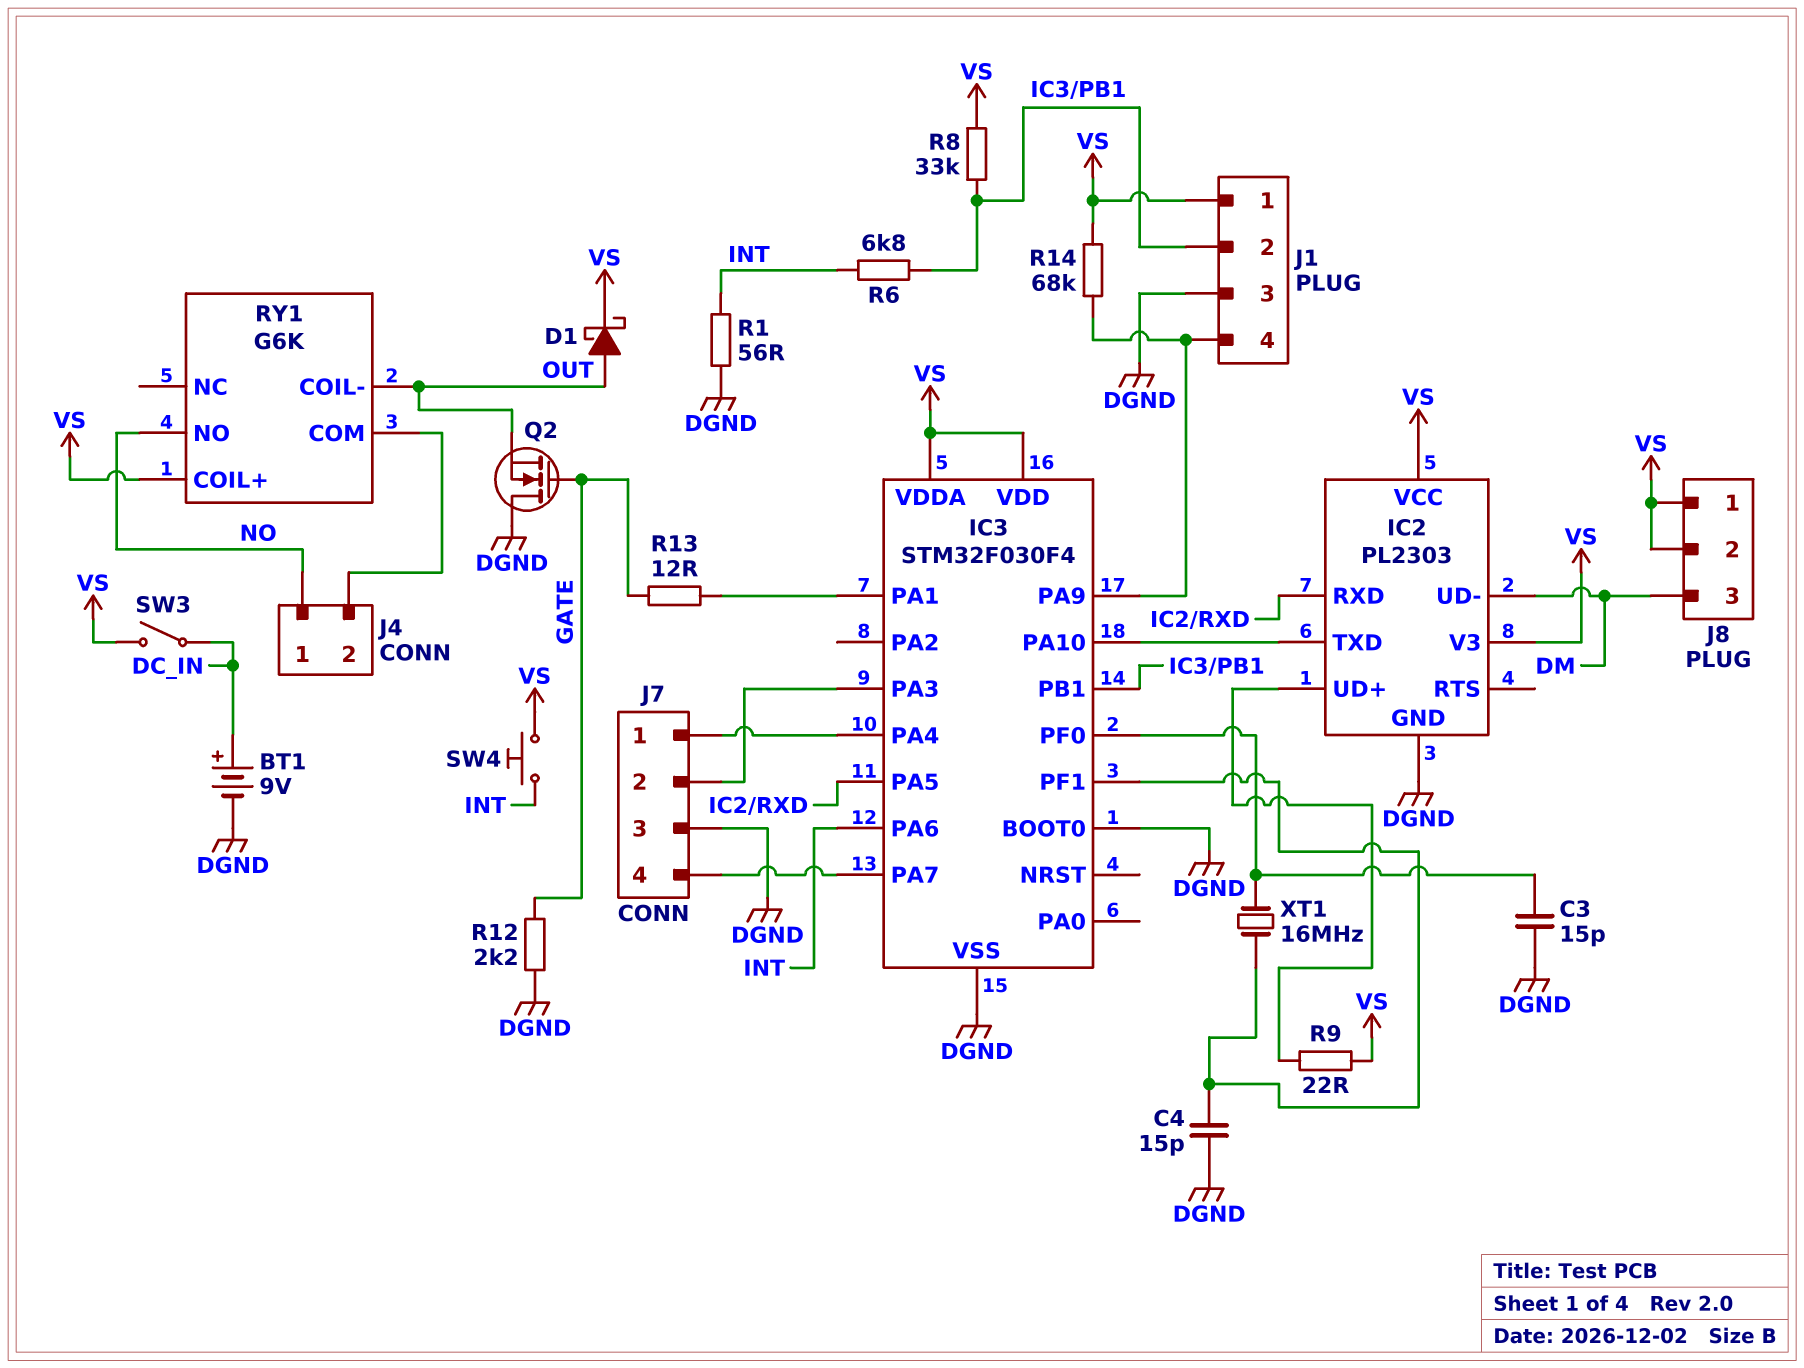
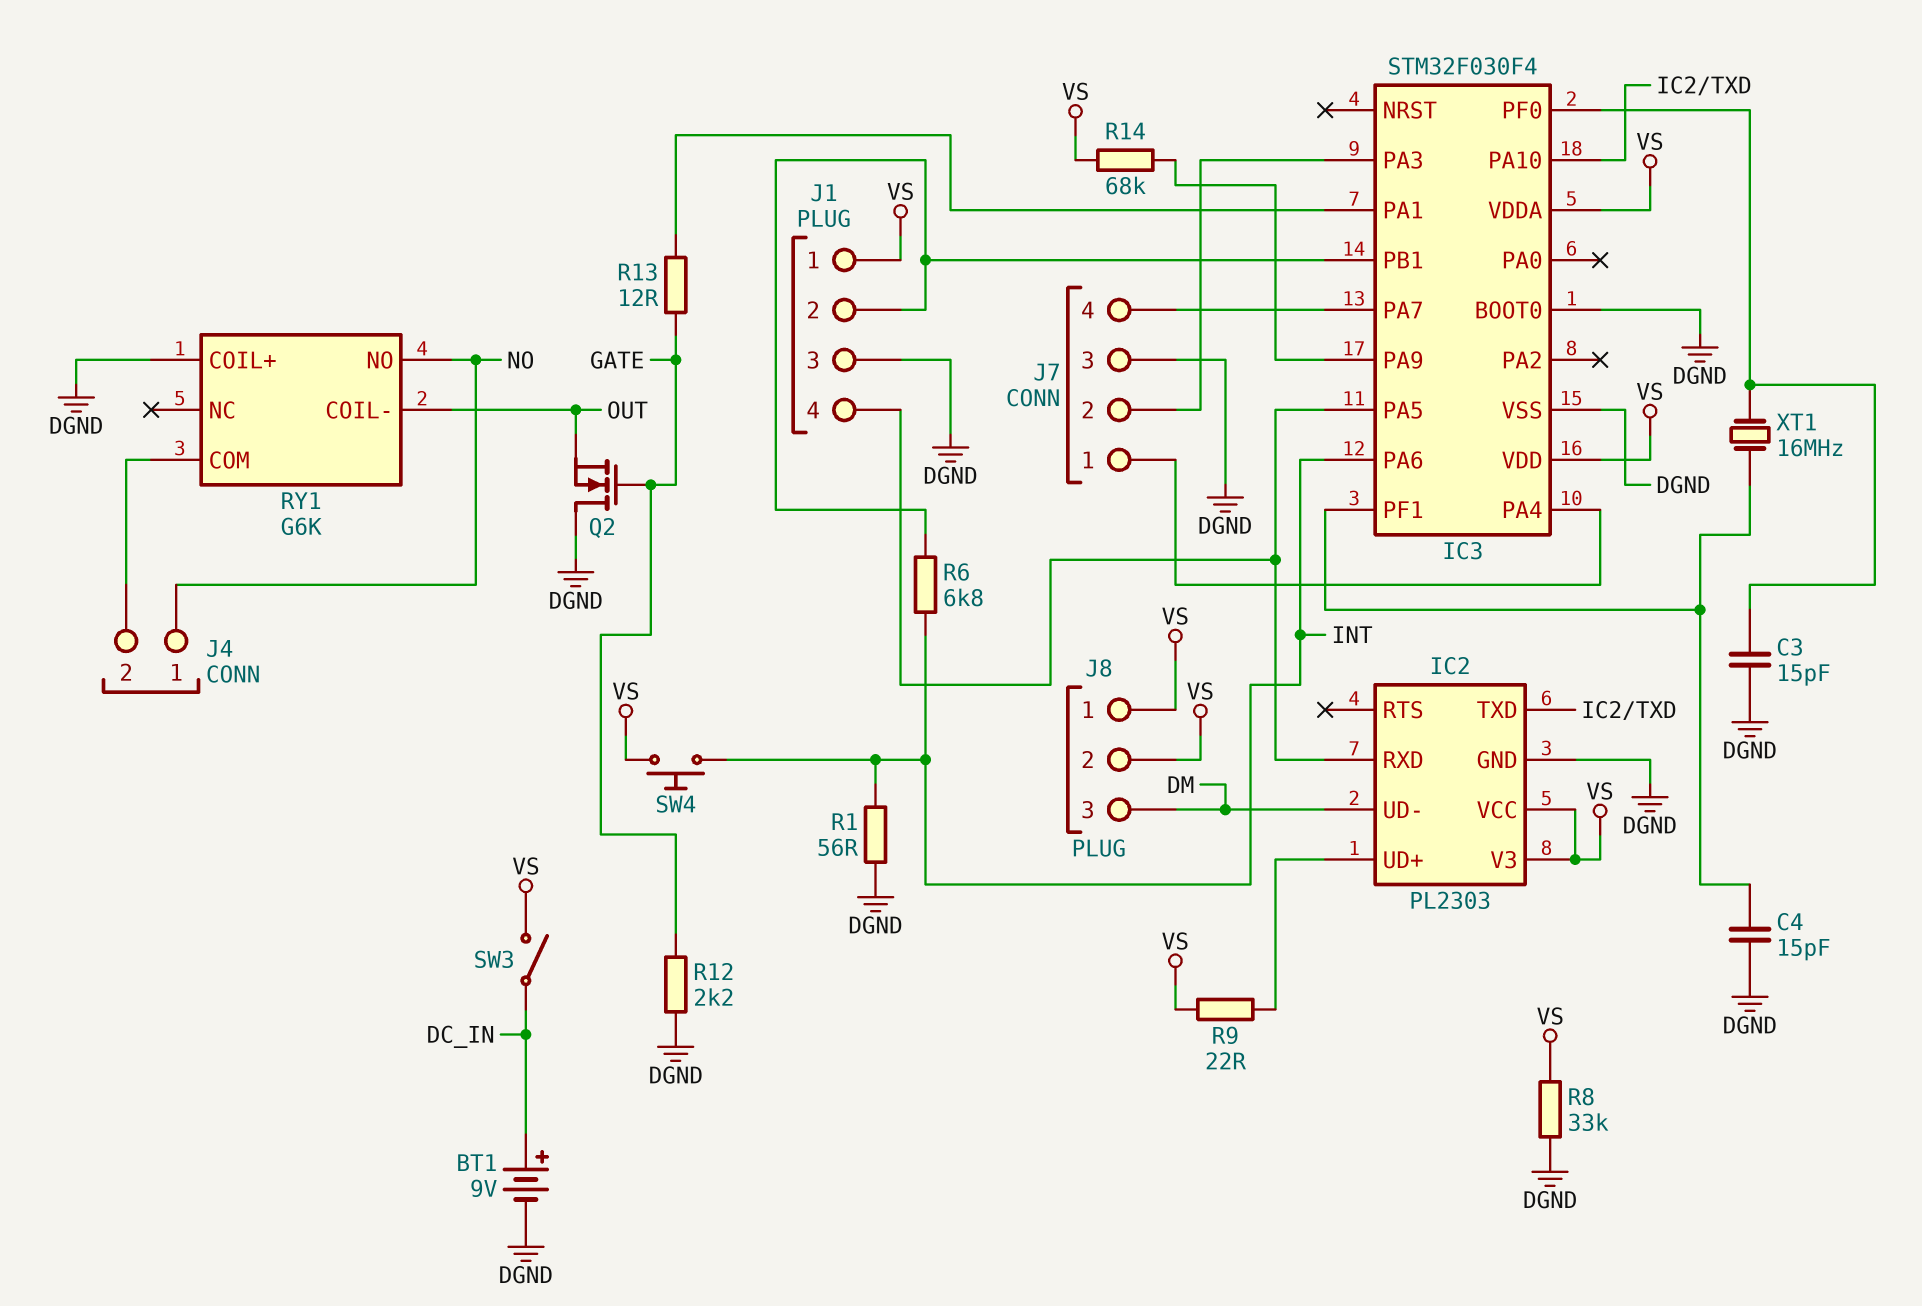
D1: schottky (A OUT, K VS) -> none
J1 pin 4: IC3/PA9 -> IC2/RXD
R8: 33k (IC3/PB1, VS) -> 33k (DGND, VS)
RY1 pin COIL+: VS -> DGND

